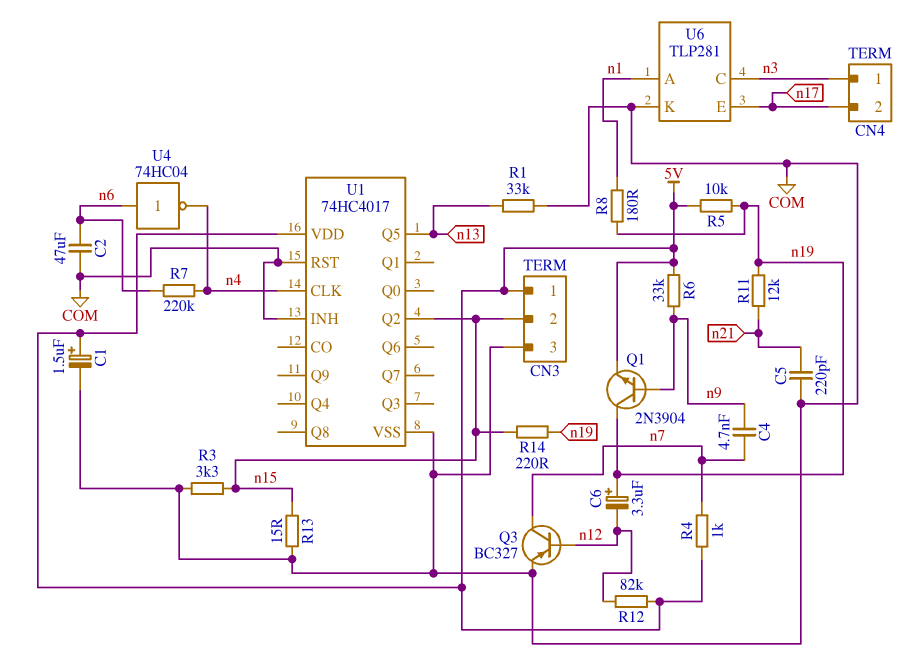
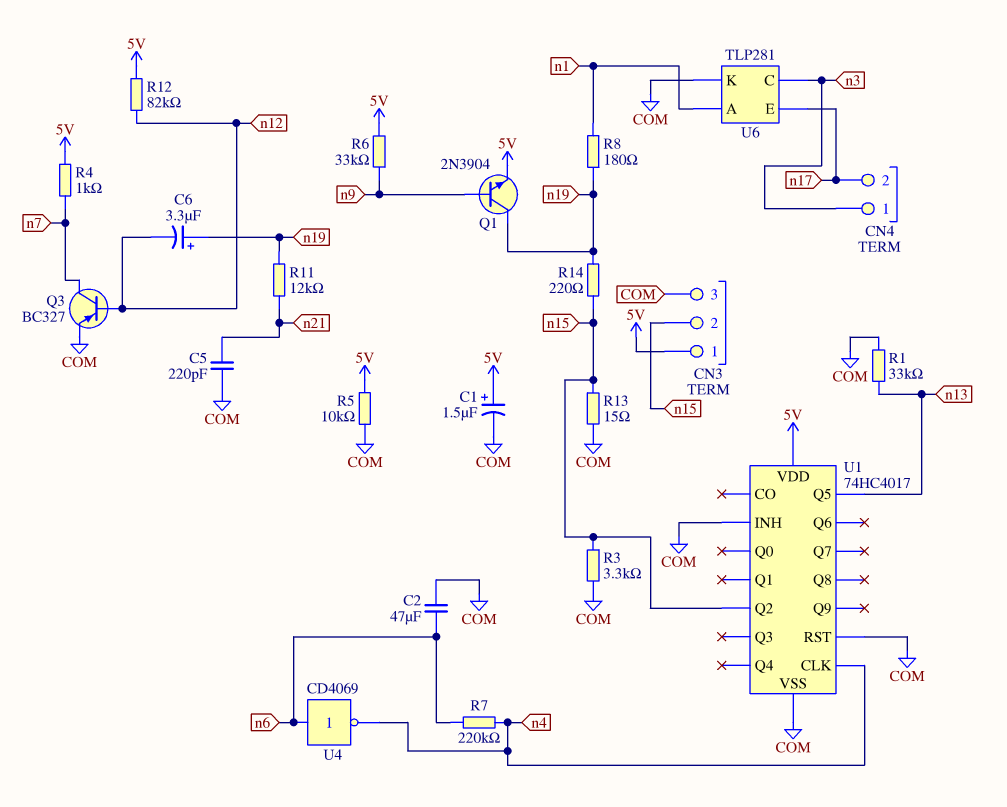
C4: 4.7nF (n7, n9) -> none
R5: 10k (5V, n19) -> 10k (5V, COM)
U4: NOT 74HC04 (in n6, out n4) -> NOT CD4069 (in n6, out n4)

